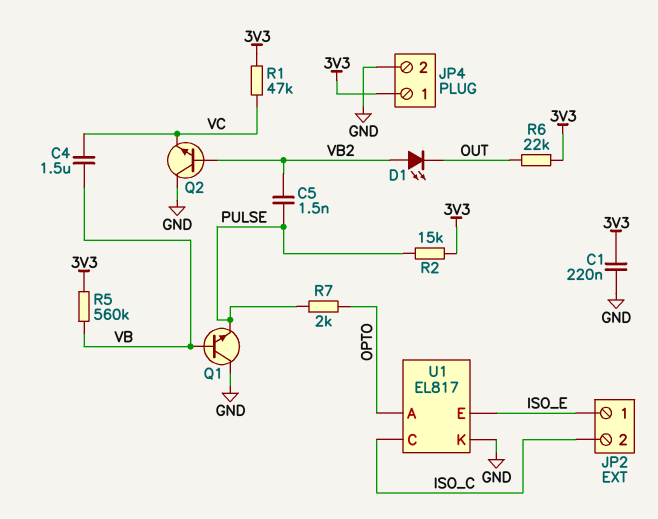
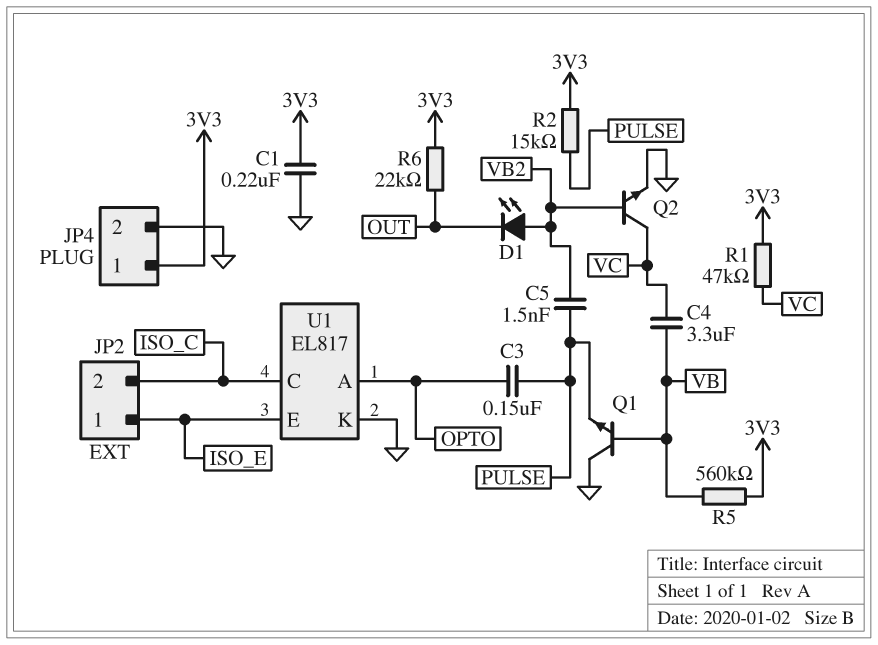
C3: none -> 150nF (OPTO, PULSE)
C4: 1.5uF (VB, VC) -> 3.3uF (VB, VC)
Q2: NPN (B VB2, C GND, E VC) -> NPN (B VB2, C VC, E GND)
R7: 2k (OPTO, PULSE) -> none

